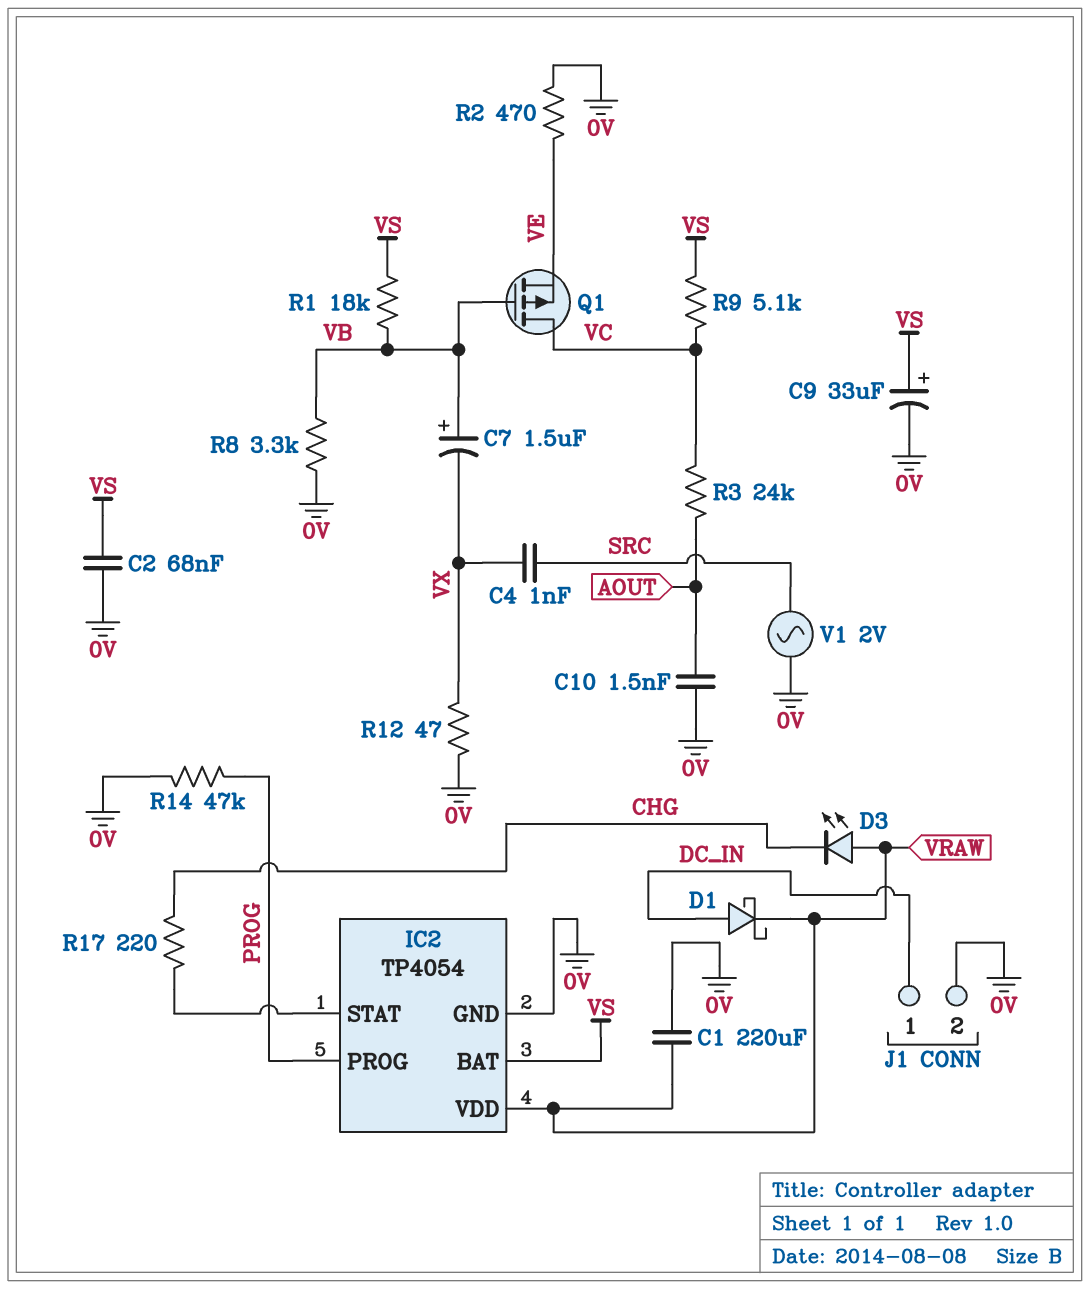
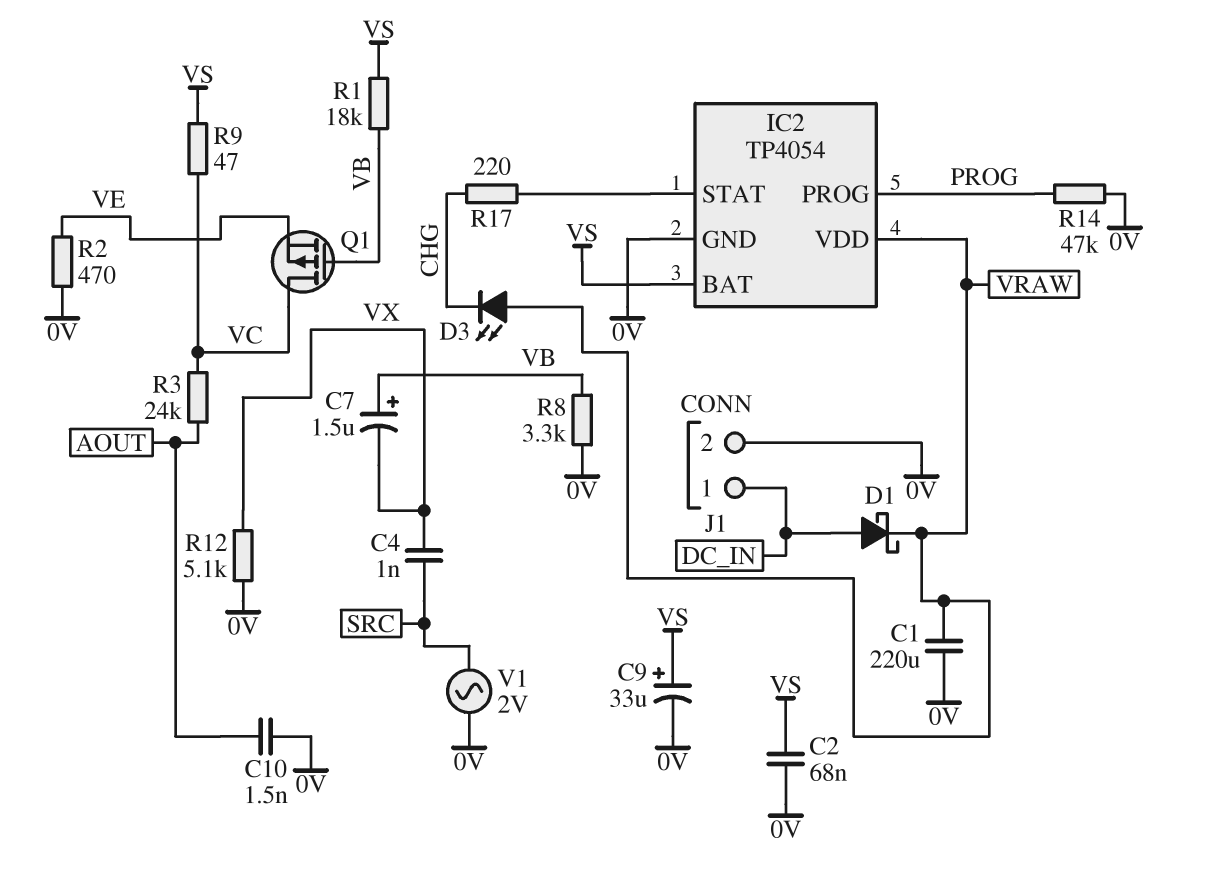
R9: 5.1k (VC, VS) -> 47 (VC, VS)
R12: 47 (0V, VX) -> 5.1k (0V, VX)

